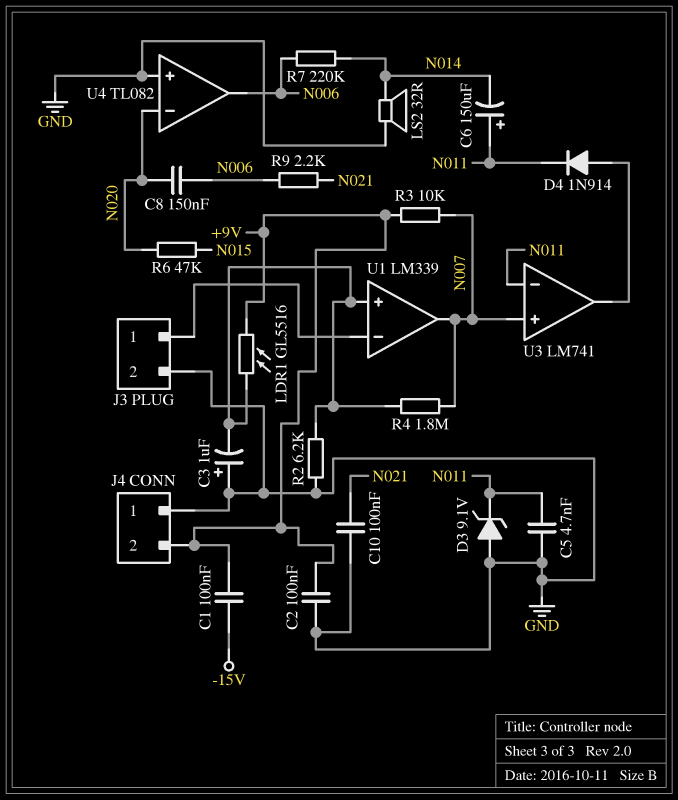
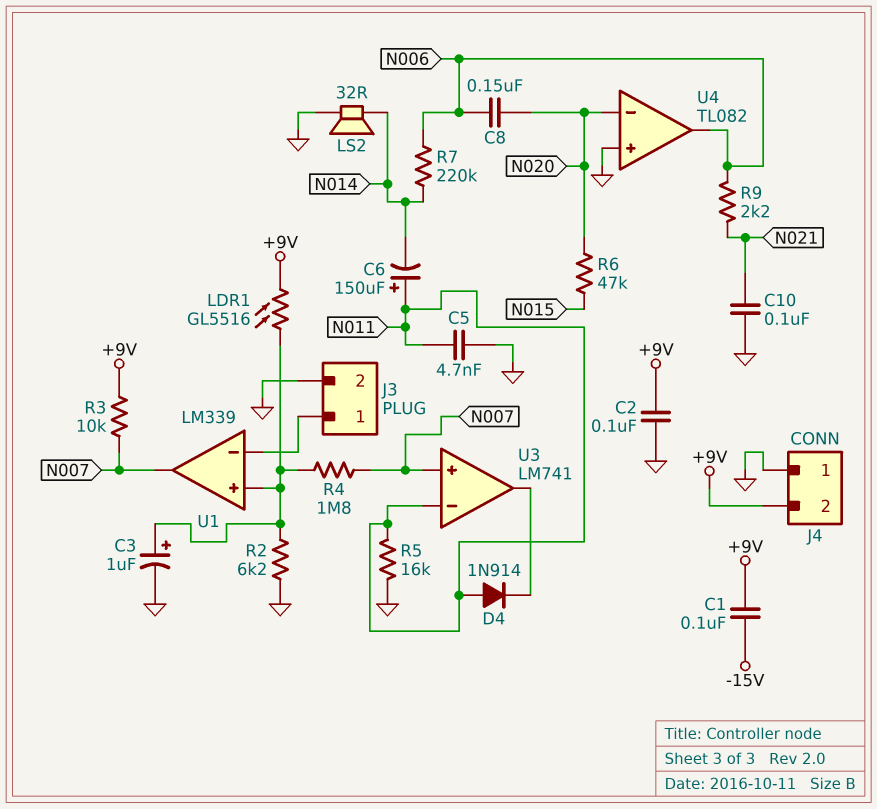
C3: 1uF (plus GND, minus U1/in+) -> 1uF (plus U1/in+, minus GND)
D3: zener 9.1V (A GND, K N011) -> none
D4: diode 1N914 (A U3/out, K N011) -> diode 1N914 (A N011, K U3/out)
R5: none -> 16k (GND, N011)

